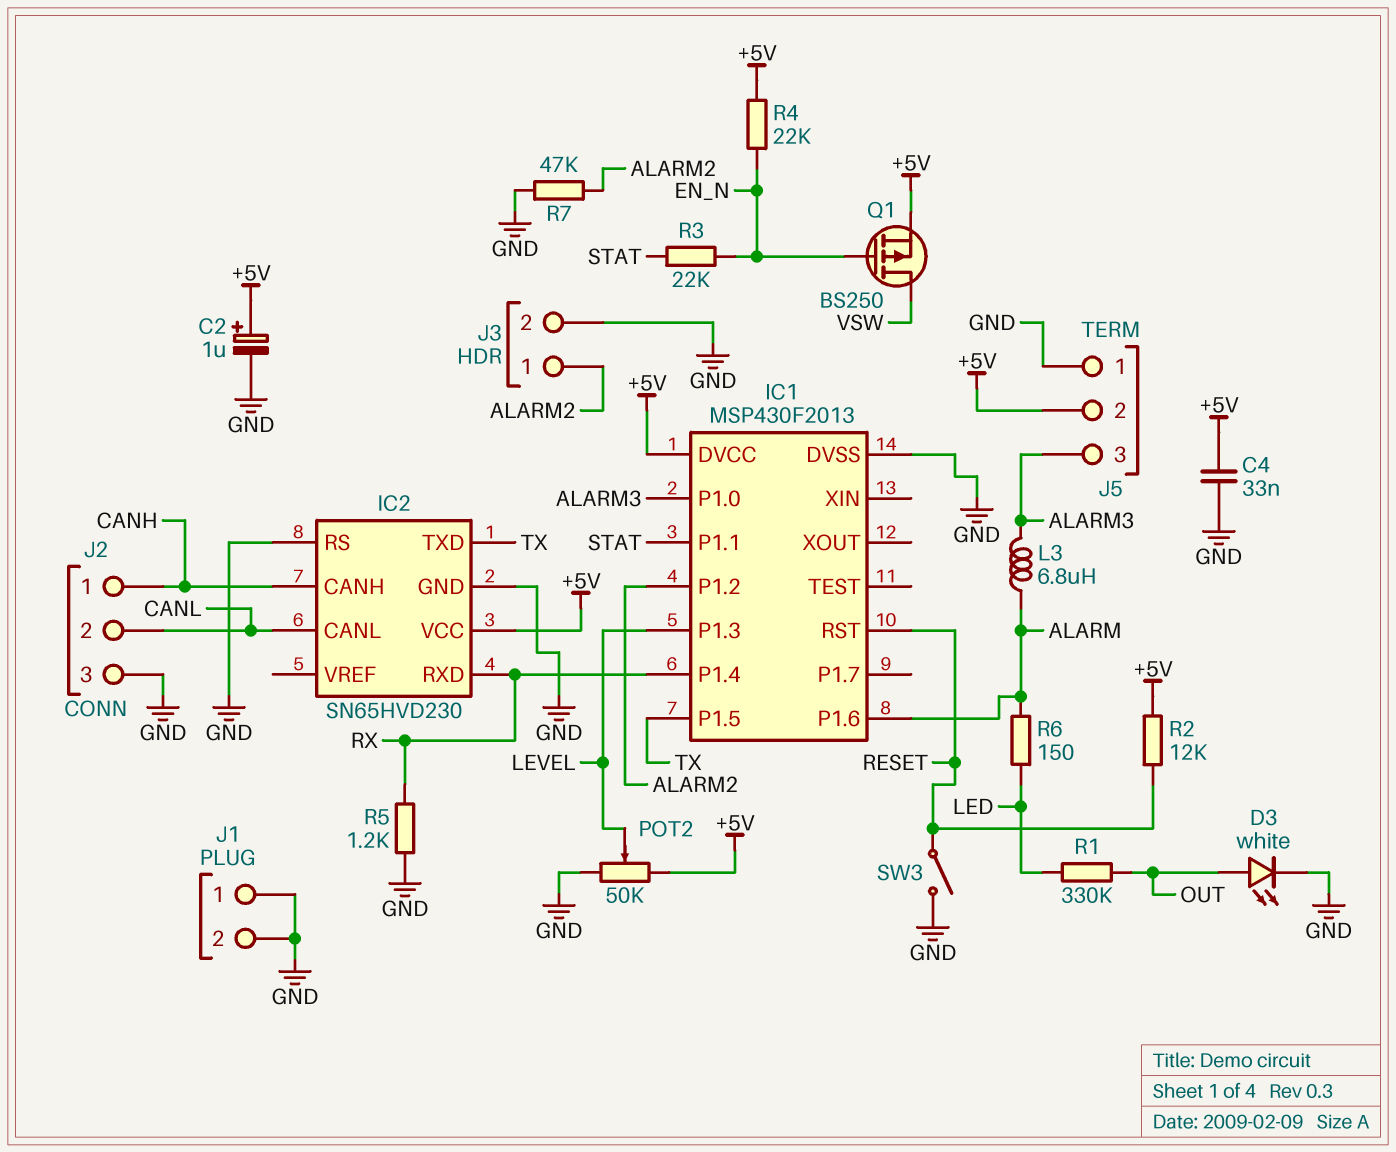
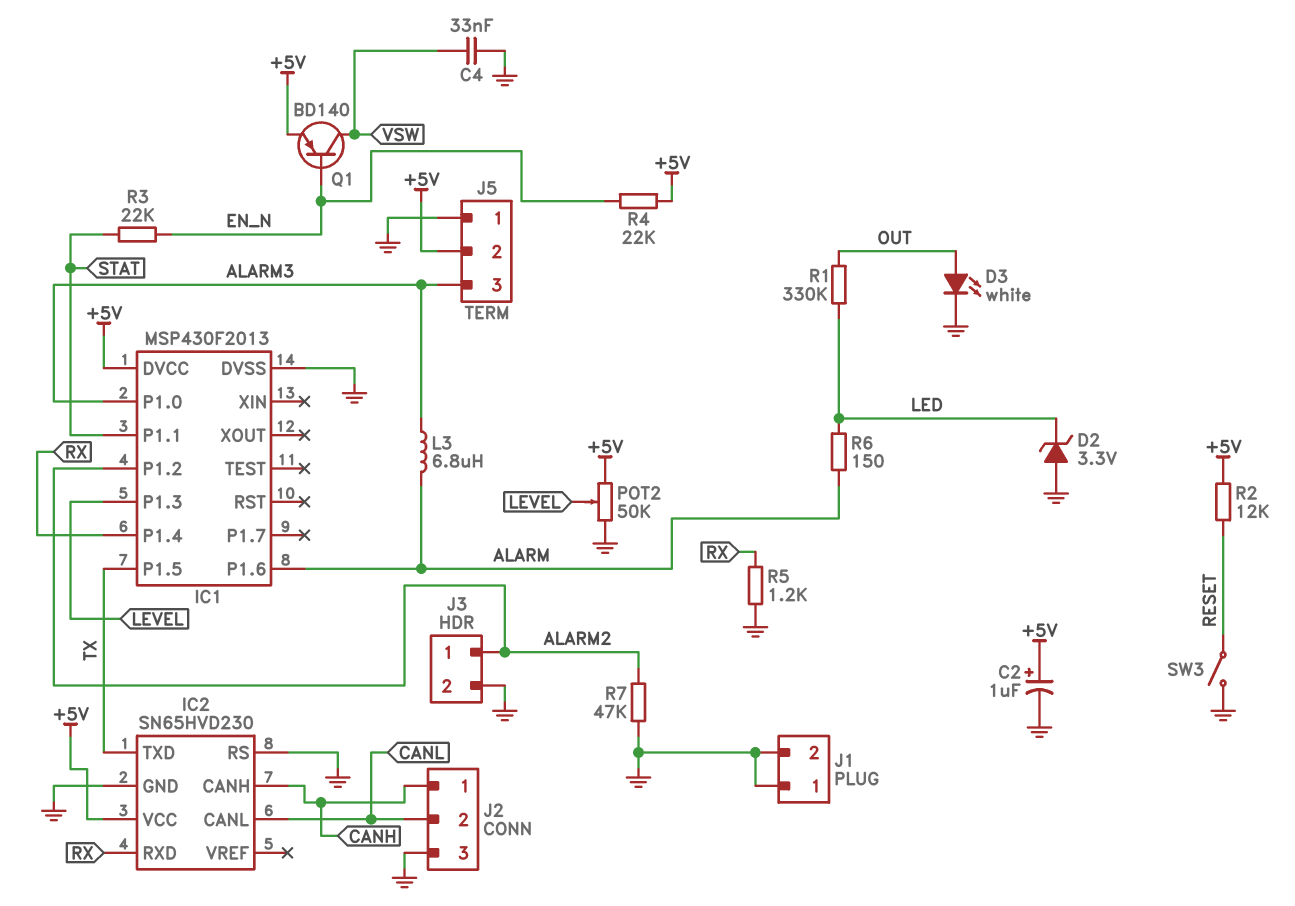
C4: 33nF (+5V, GND) -> 33nF (GND, VSW)
D2: none -> zener 3.3V (A GND, K LED)
IC1 pin RST: RESET -> none
Q1: PMOS BS250 (G EN_N, D VSW, S +5V) -> PNP BD140 (B EN_N, C VSW, E +5V)

